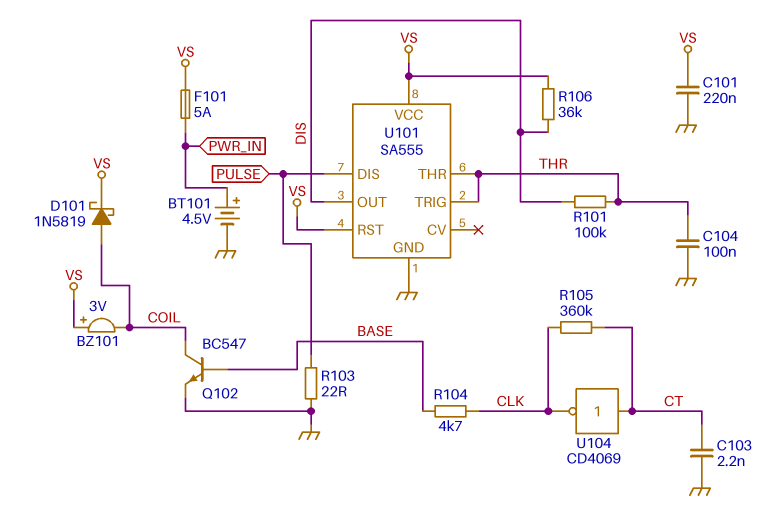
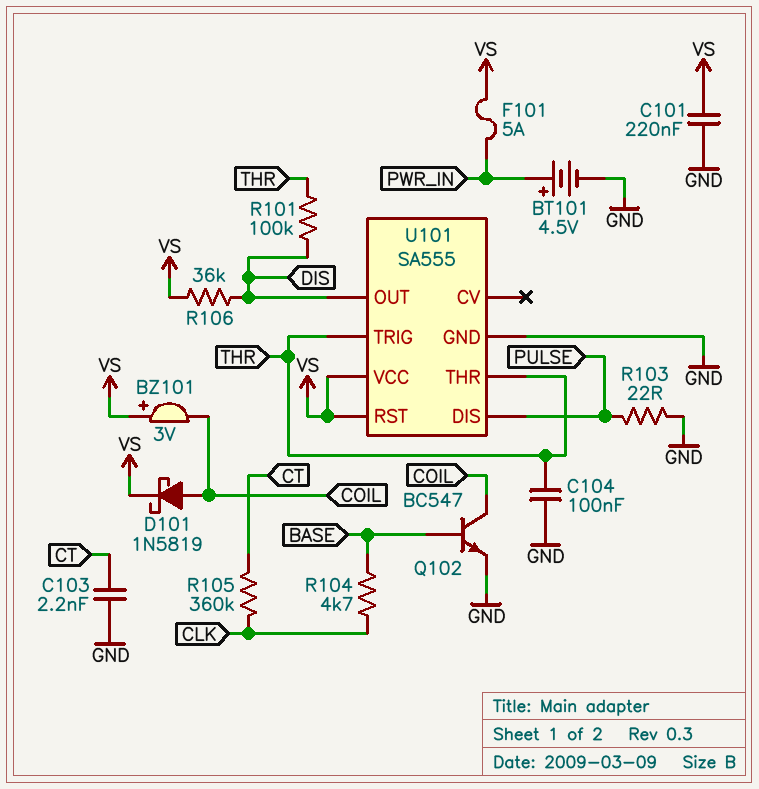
U104: NOT CD4069 (in CT, out CLK) -> none

